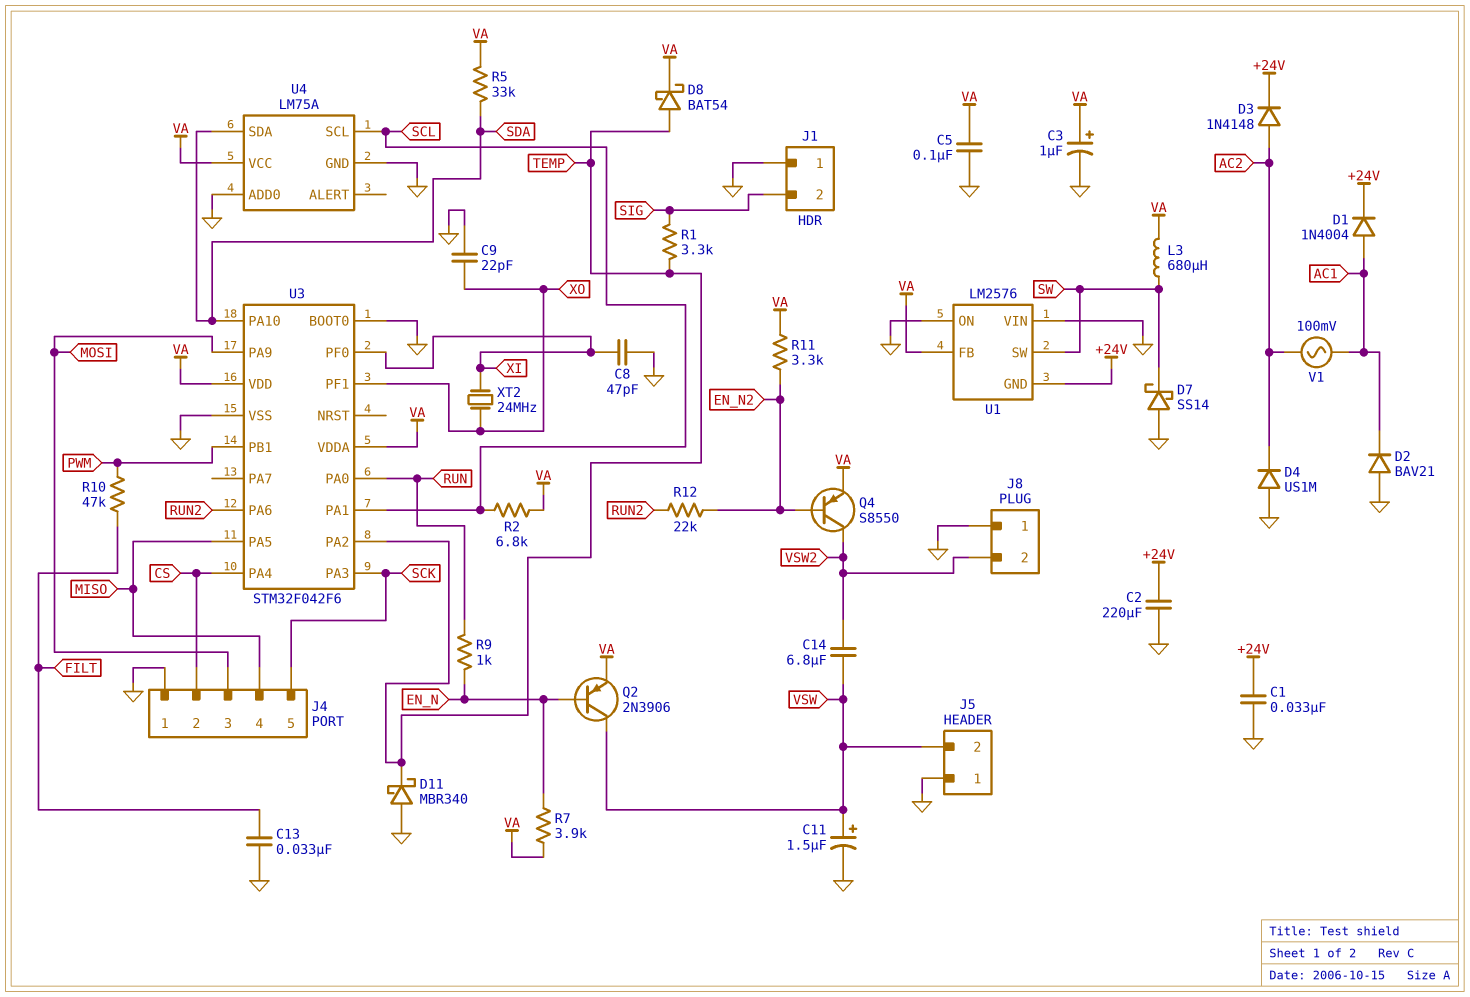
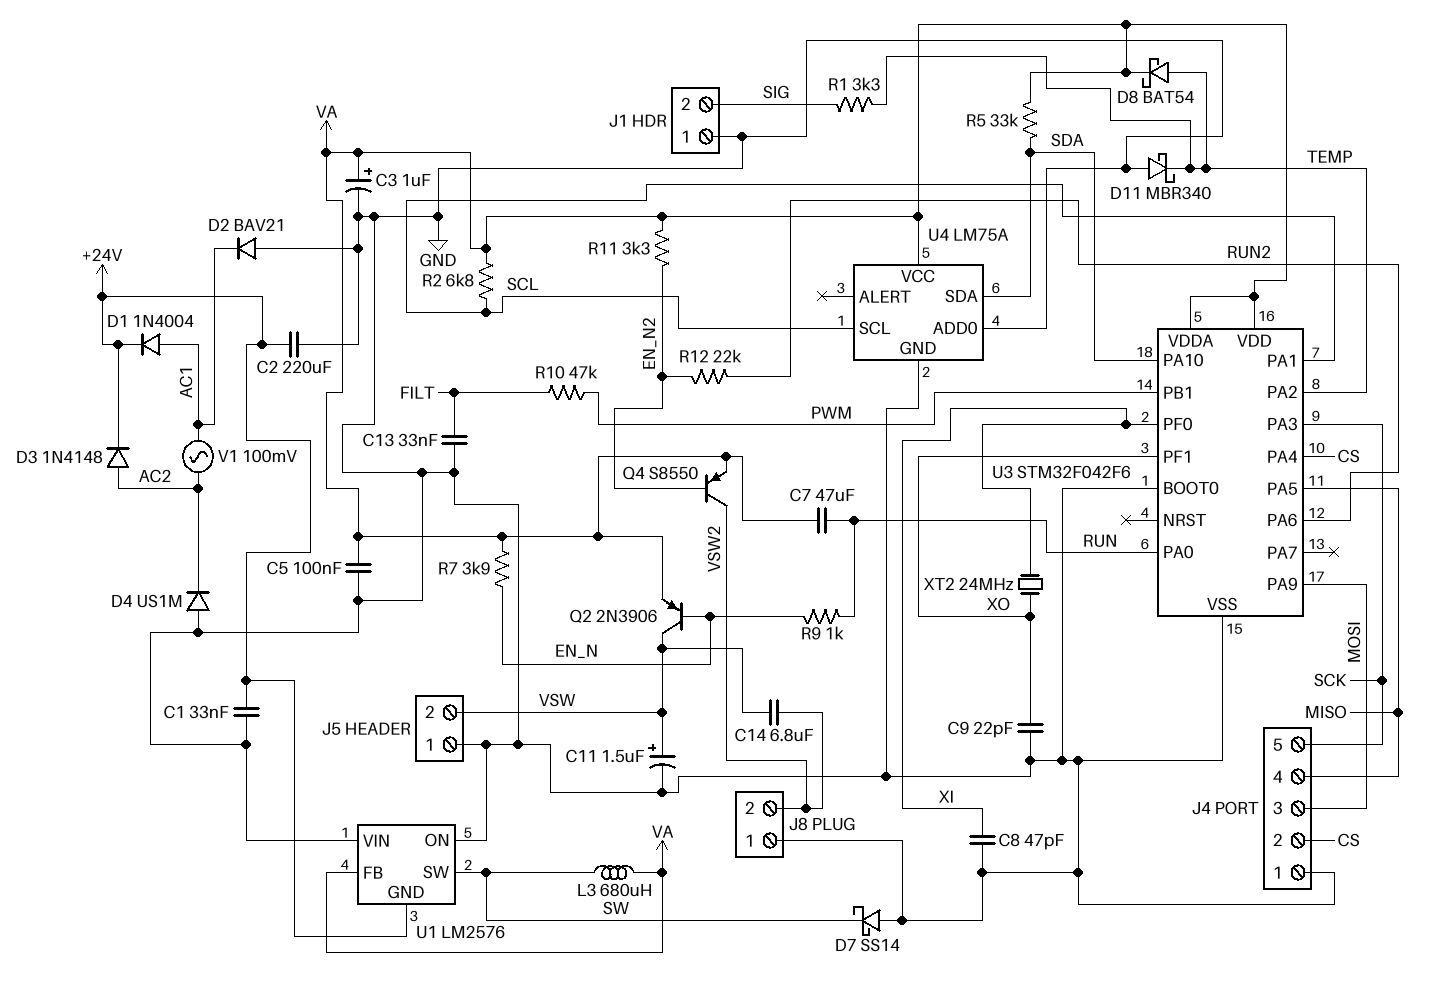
C7: none -> 47uF (RUN, VA)

